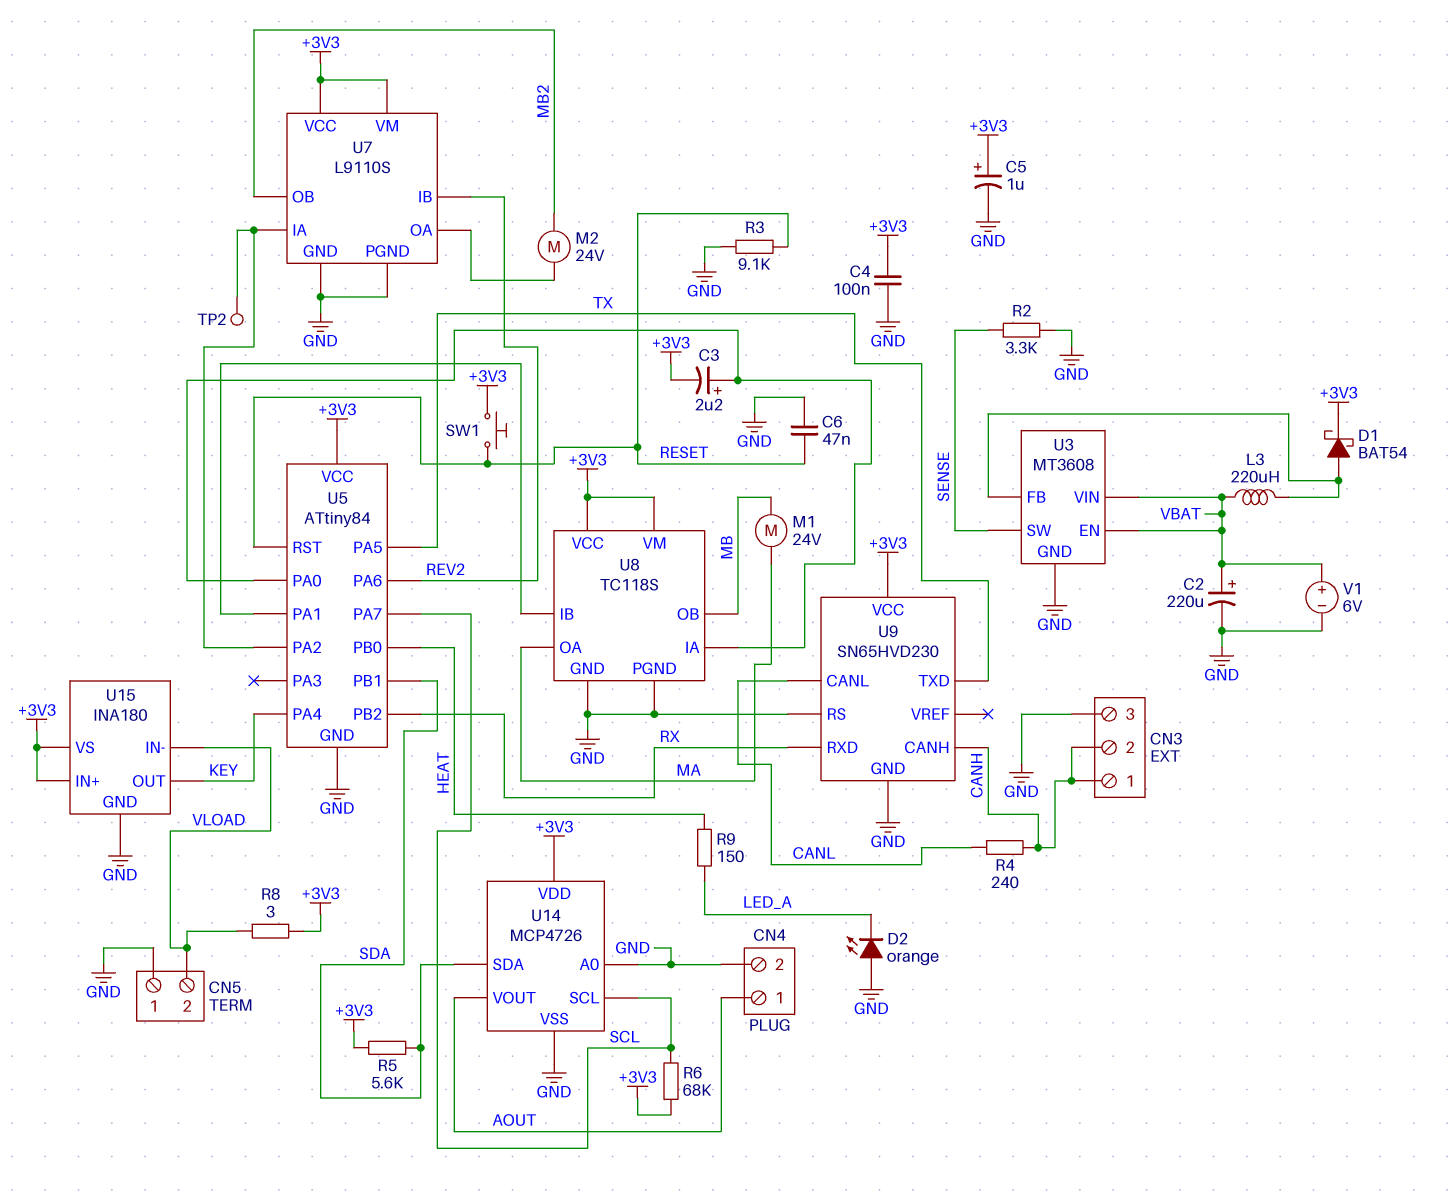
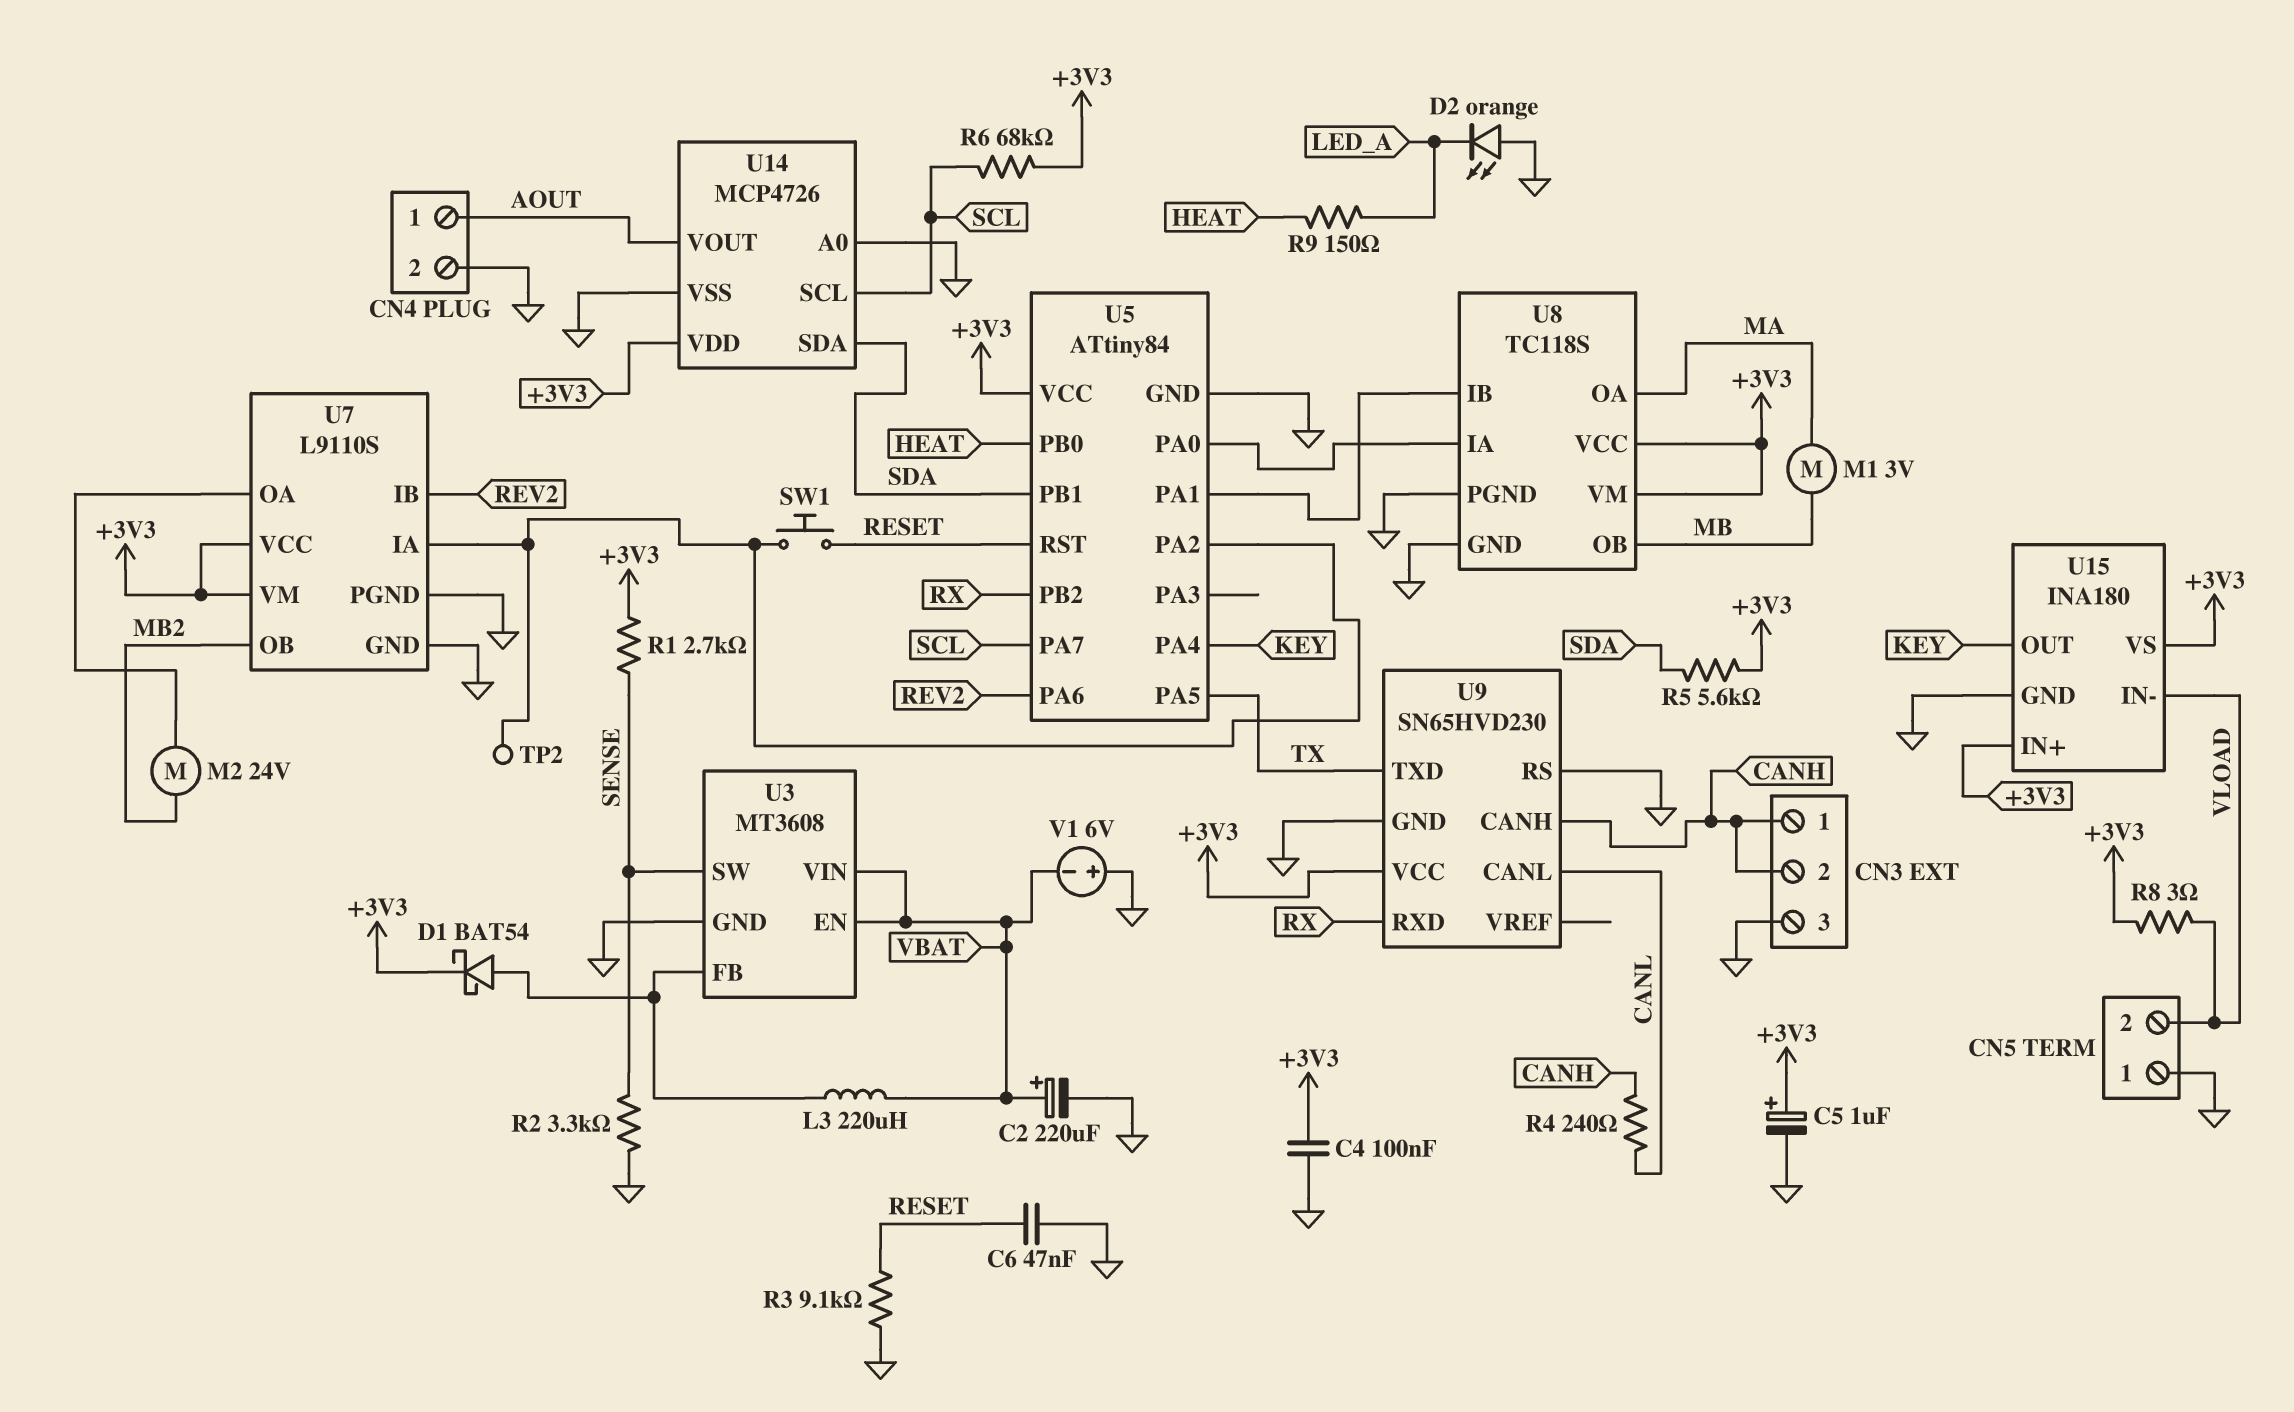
C3: 2.2uF (plus U5/PA0, minus +3V3) -> none
M1: motor 24V (MA, MB) -> motor 3V (MA, MB)
R1: none -> 2.7k (+3V3, SENSE)
SW1: button (+3V3, RESET) -> button (RESET, U5/PA2)
V1: 6V (plus VBAT, minus GND) -> 6V (plus GND, minus VBAT)

